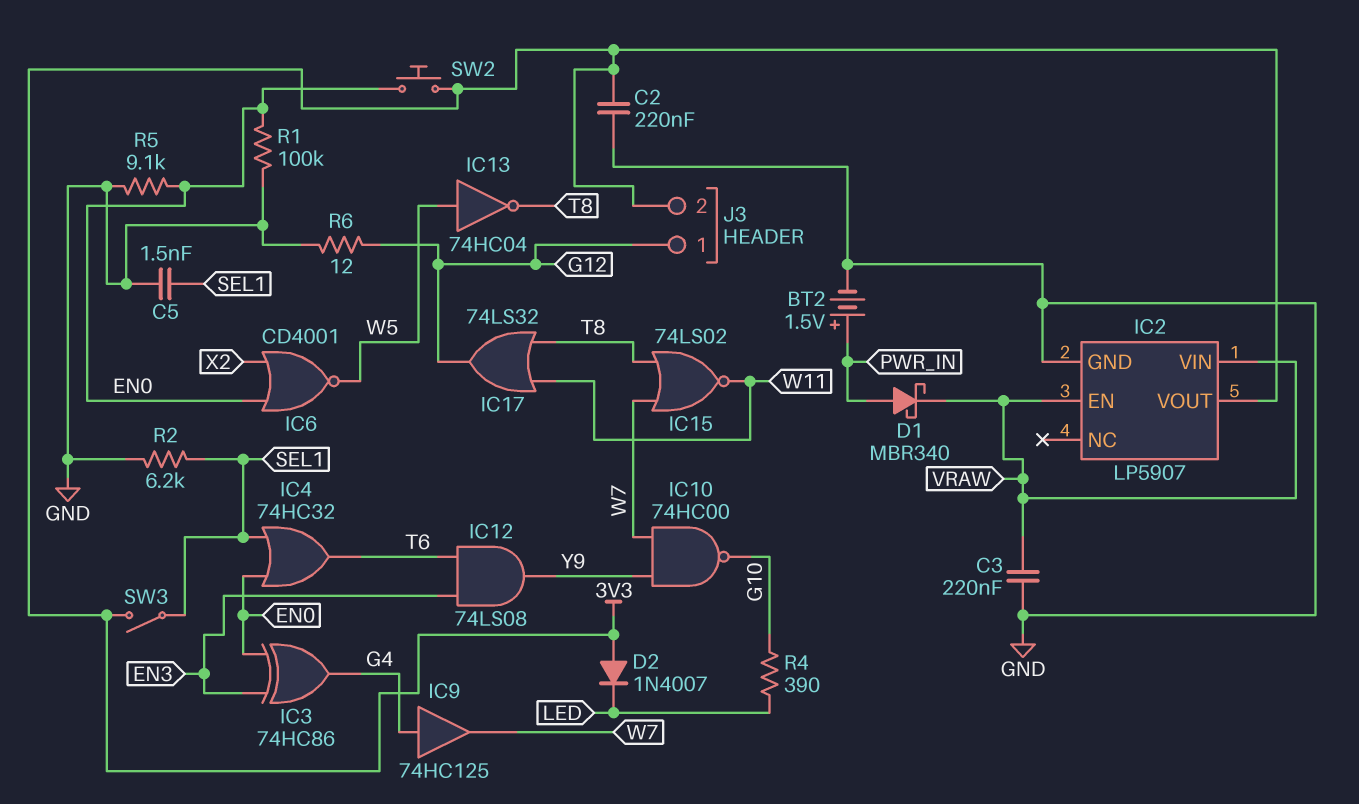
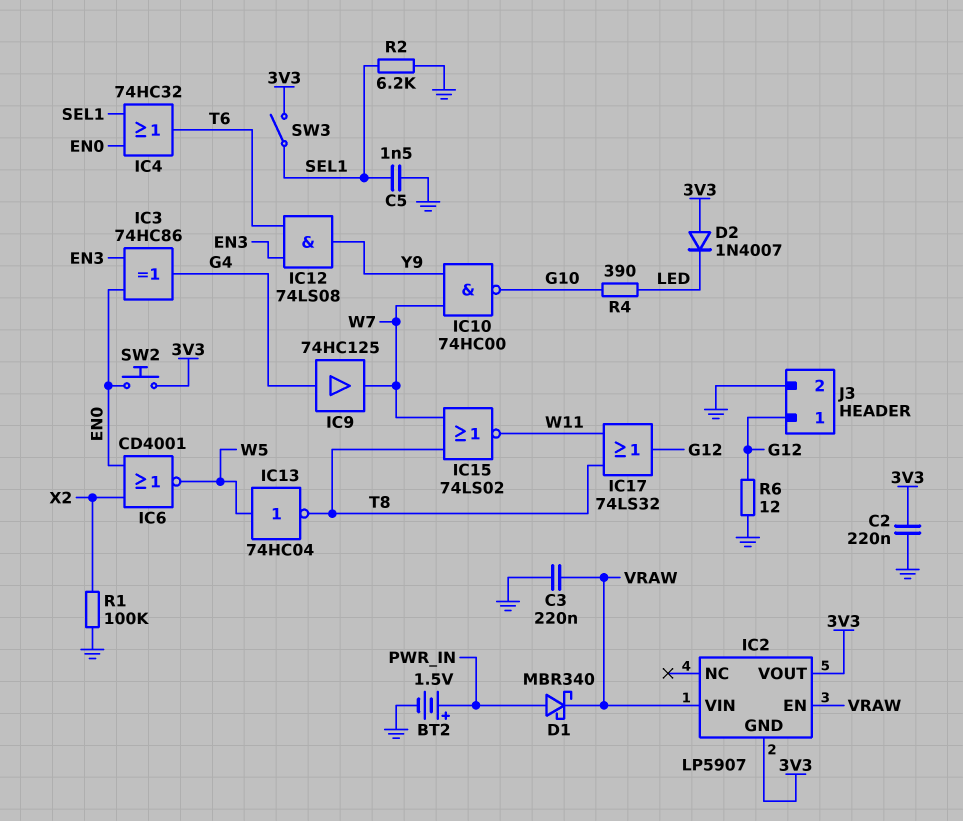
IC2 pin GND: GND -> 3V3
J3 pin 2: 3V3 -> GND
R1: 100k (EN0, GND) -> 100k (GND, X2)
R5: 9.1k (EN0, GND) -> none

